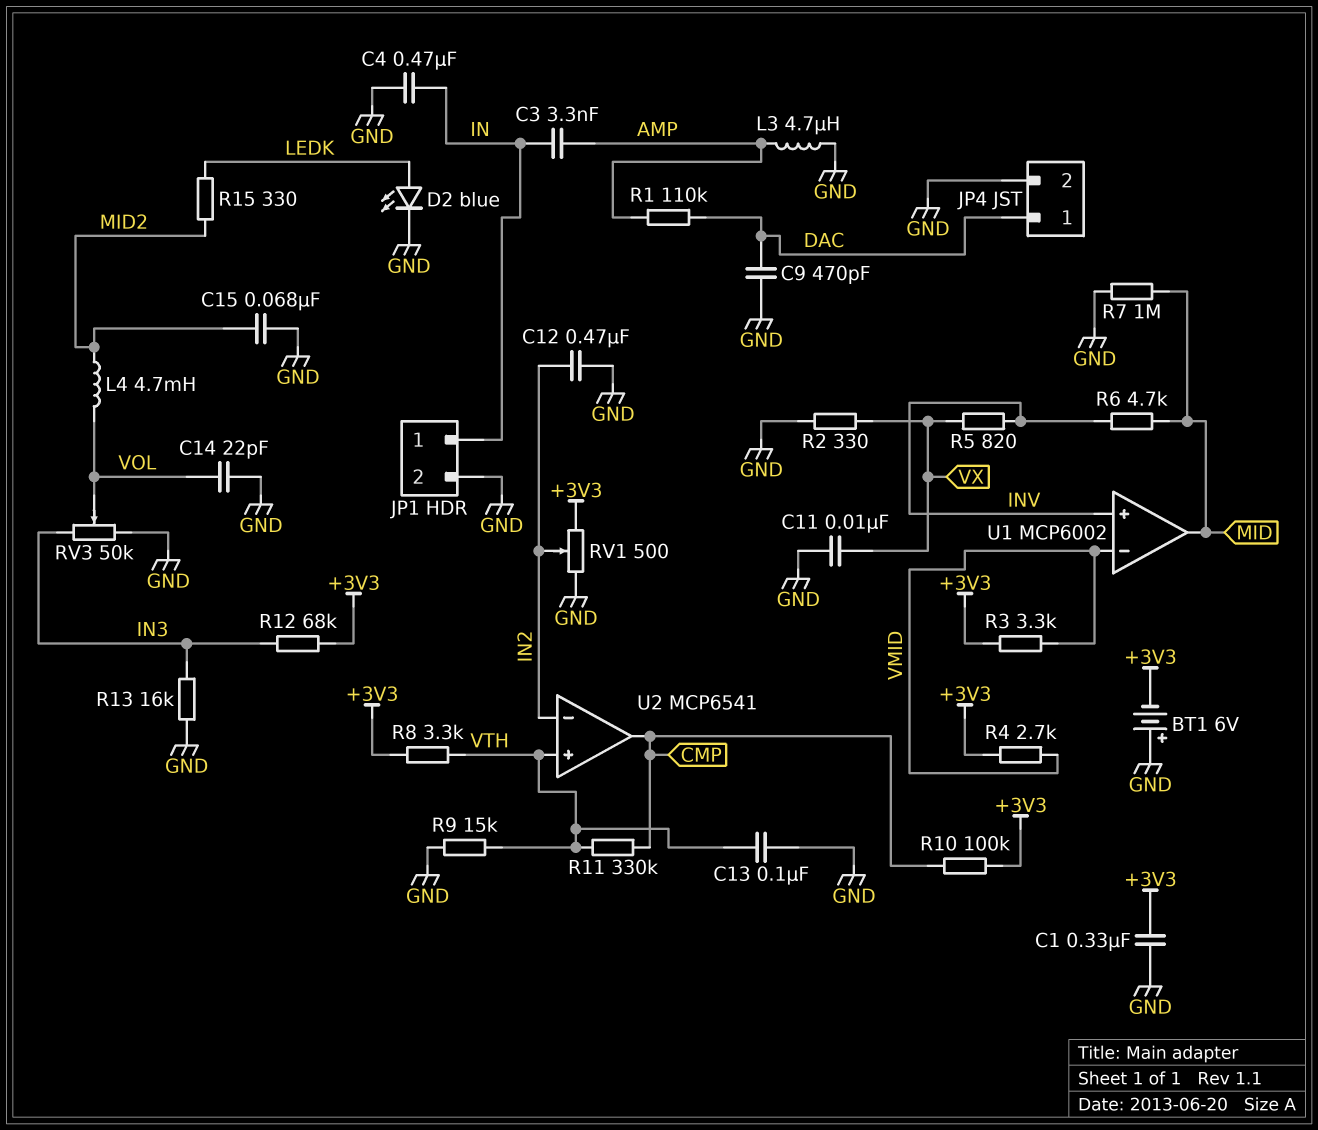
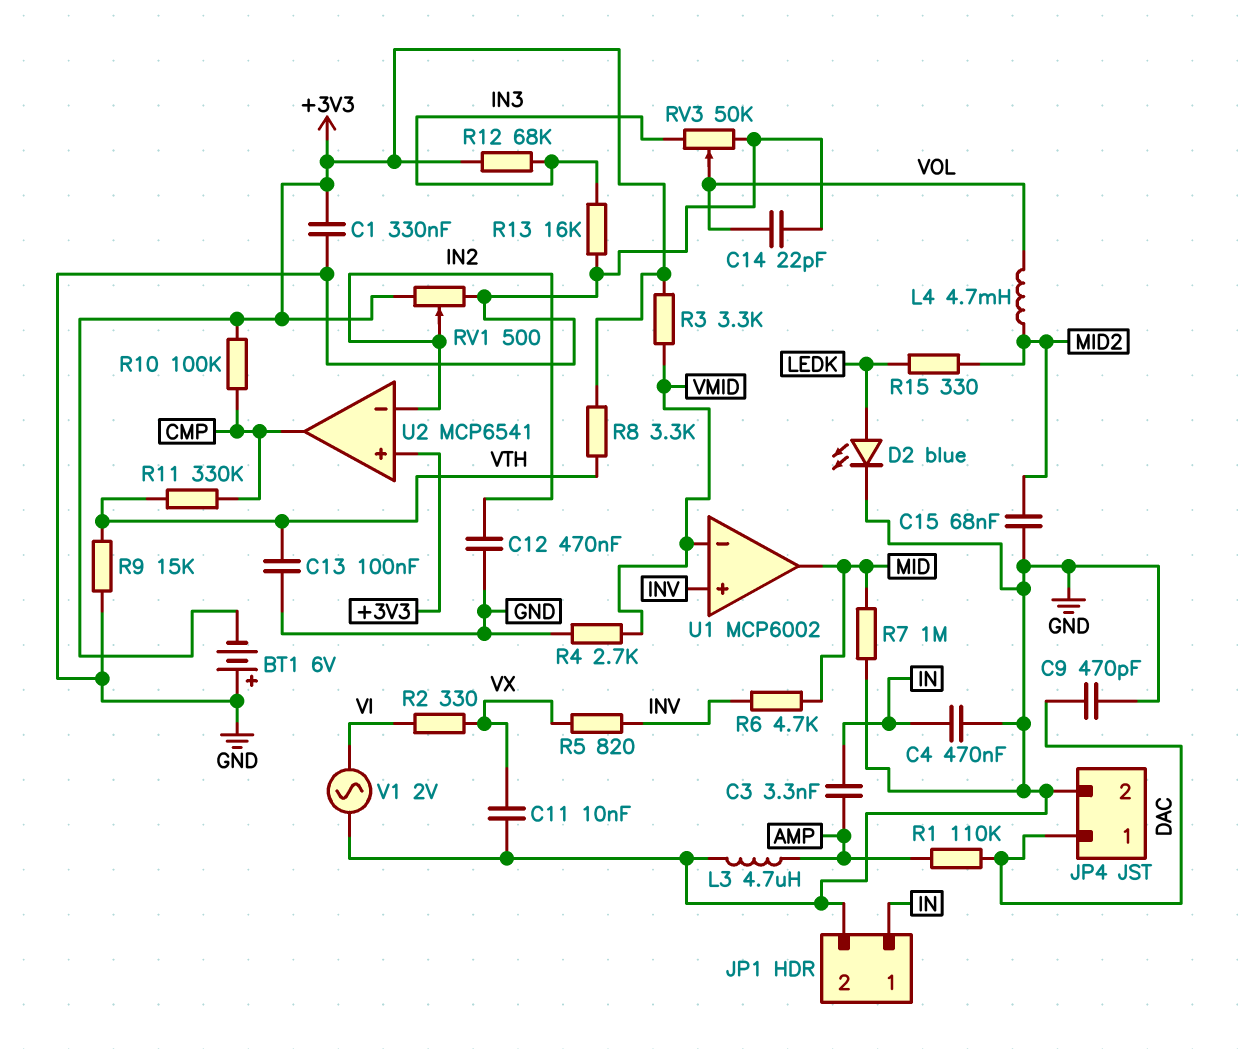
R2: 330 (GND, VX) -> 330 (VI, VX)
R4: 2.7k (+3V3, VMID) -> 2.7k (GND, VMID)
U2 pin in+: VTH -> +3V3
V1: none -> AC 2V (GND, VI)

